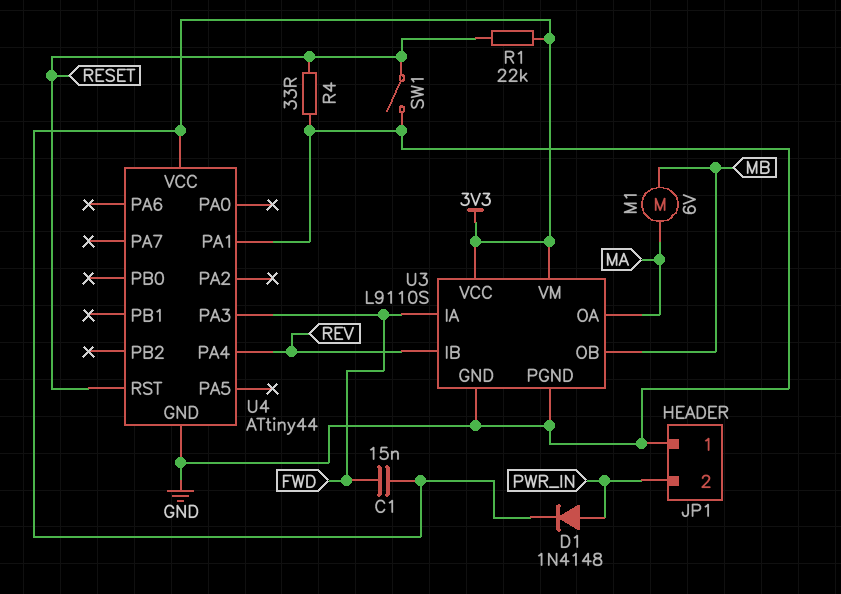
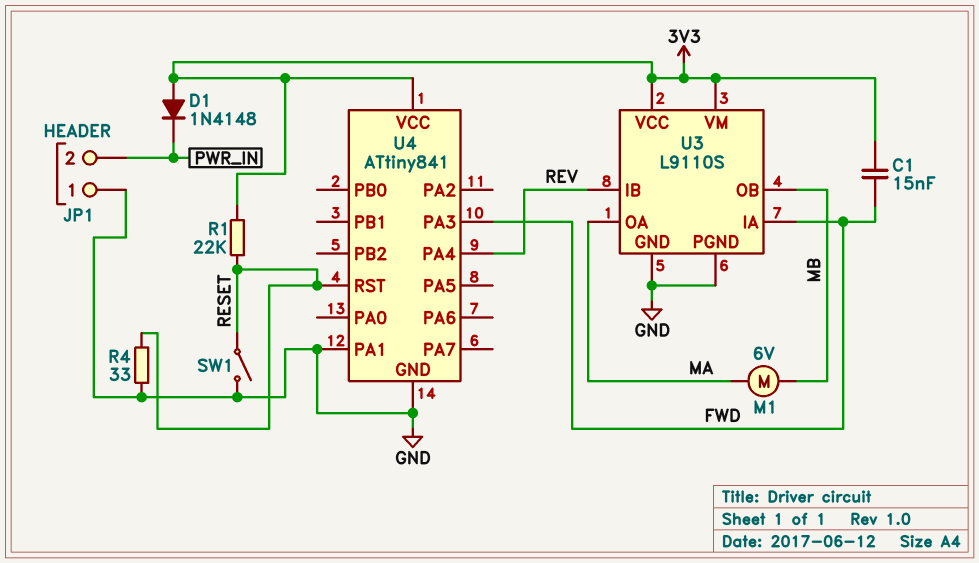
D1: diode 1N4148 (A PWR_IN, K 3V3) -> diode 1N4148 (A 3V3, K PWR_IN)
U4: ATtiny44 -> ATtiny841

